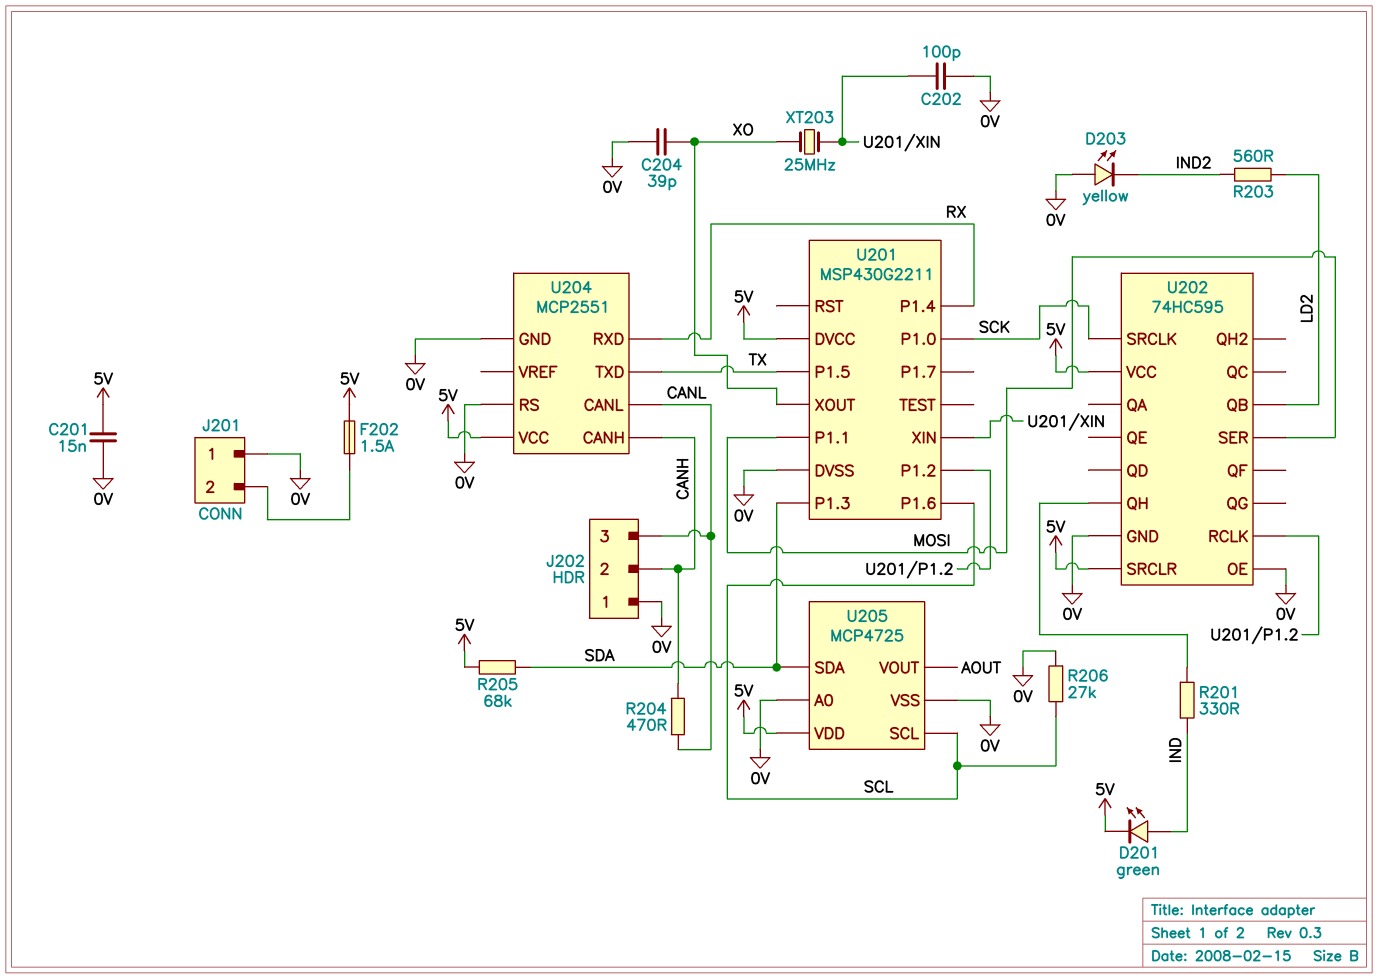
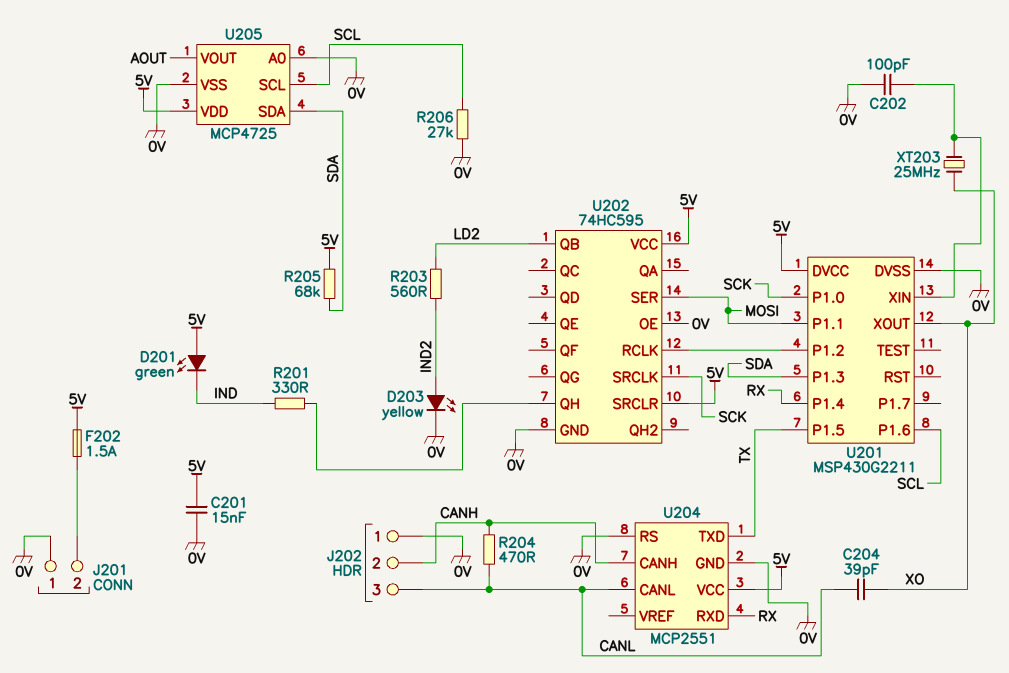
C204: 39pF (0V, XO) -> 39pF (CANL, XO)
D201: LED green (A IND, K 5V) -> LED green (A 5V, K IND)
D203: LED yellow (A 0V, K IND2) -> LED yellow (A IND2, K 0V)

